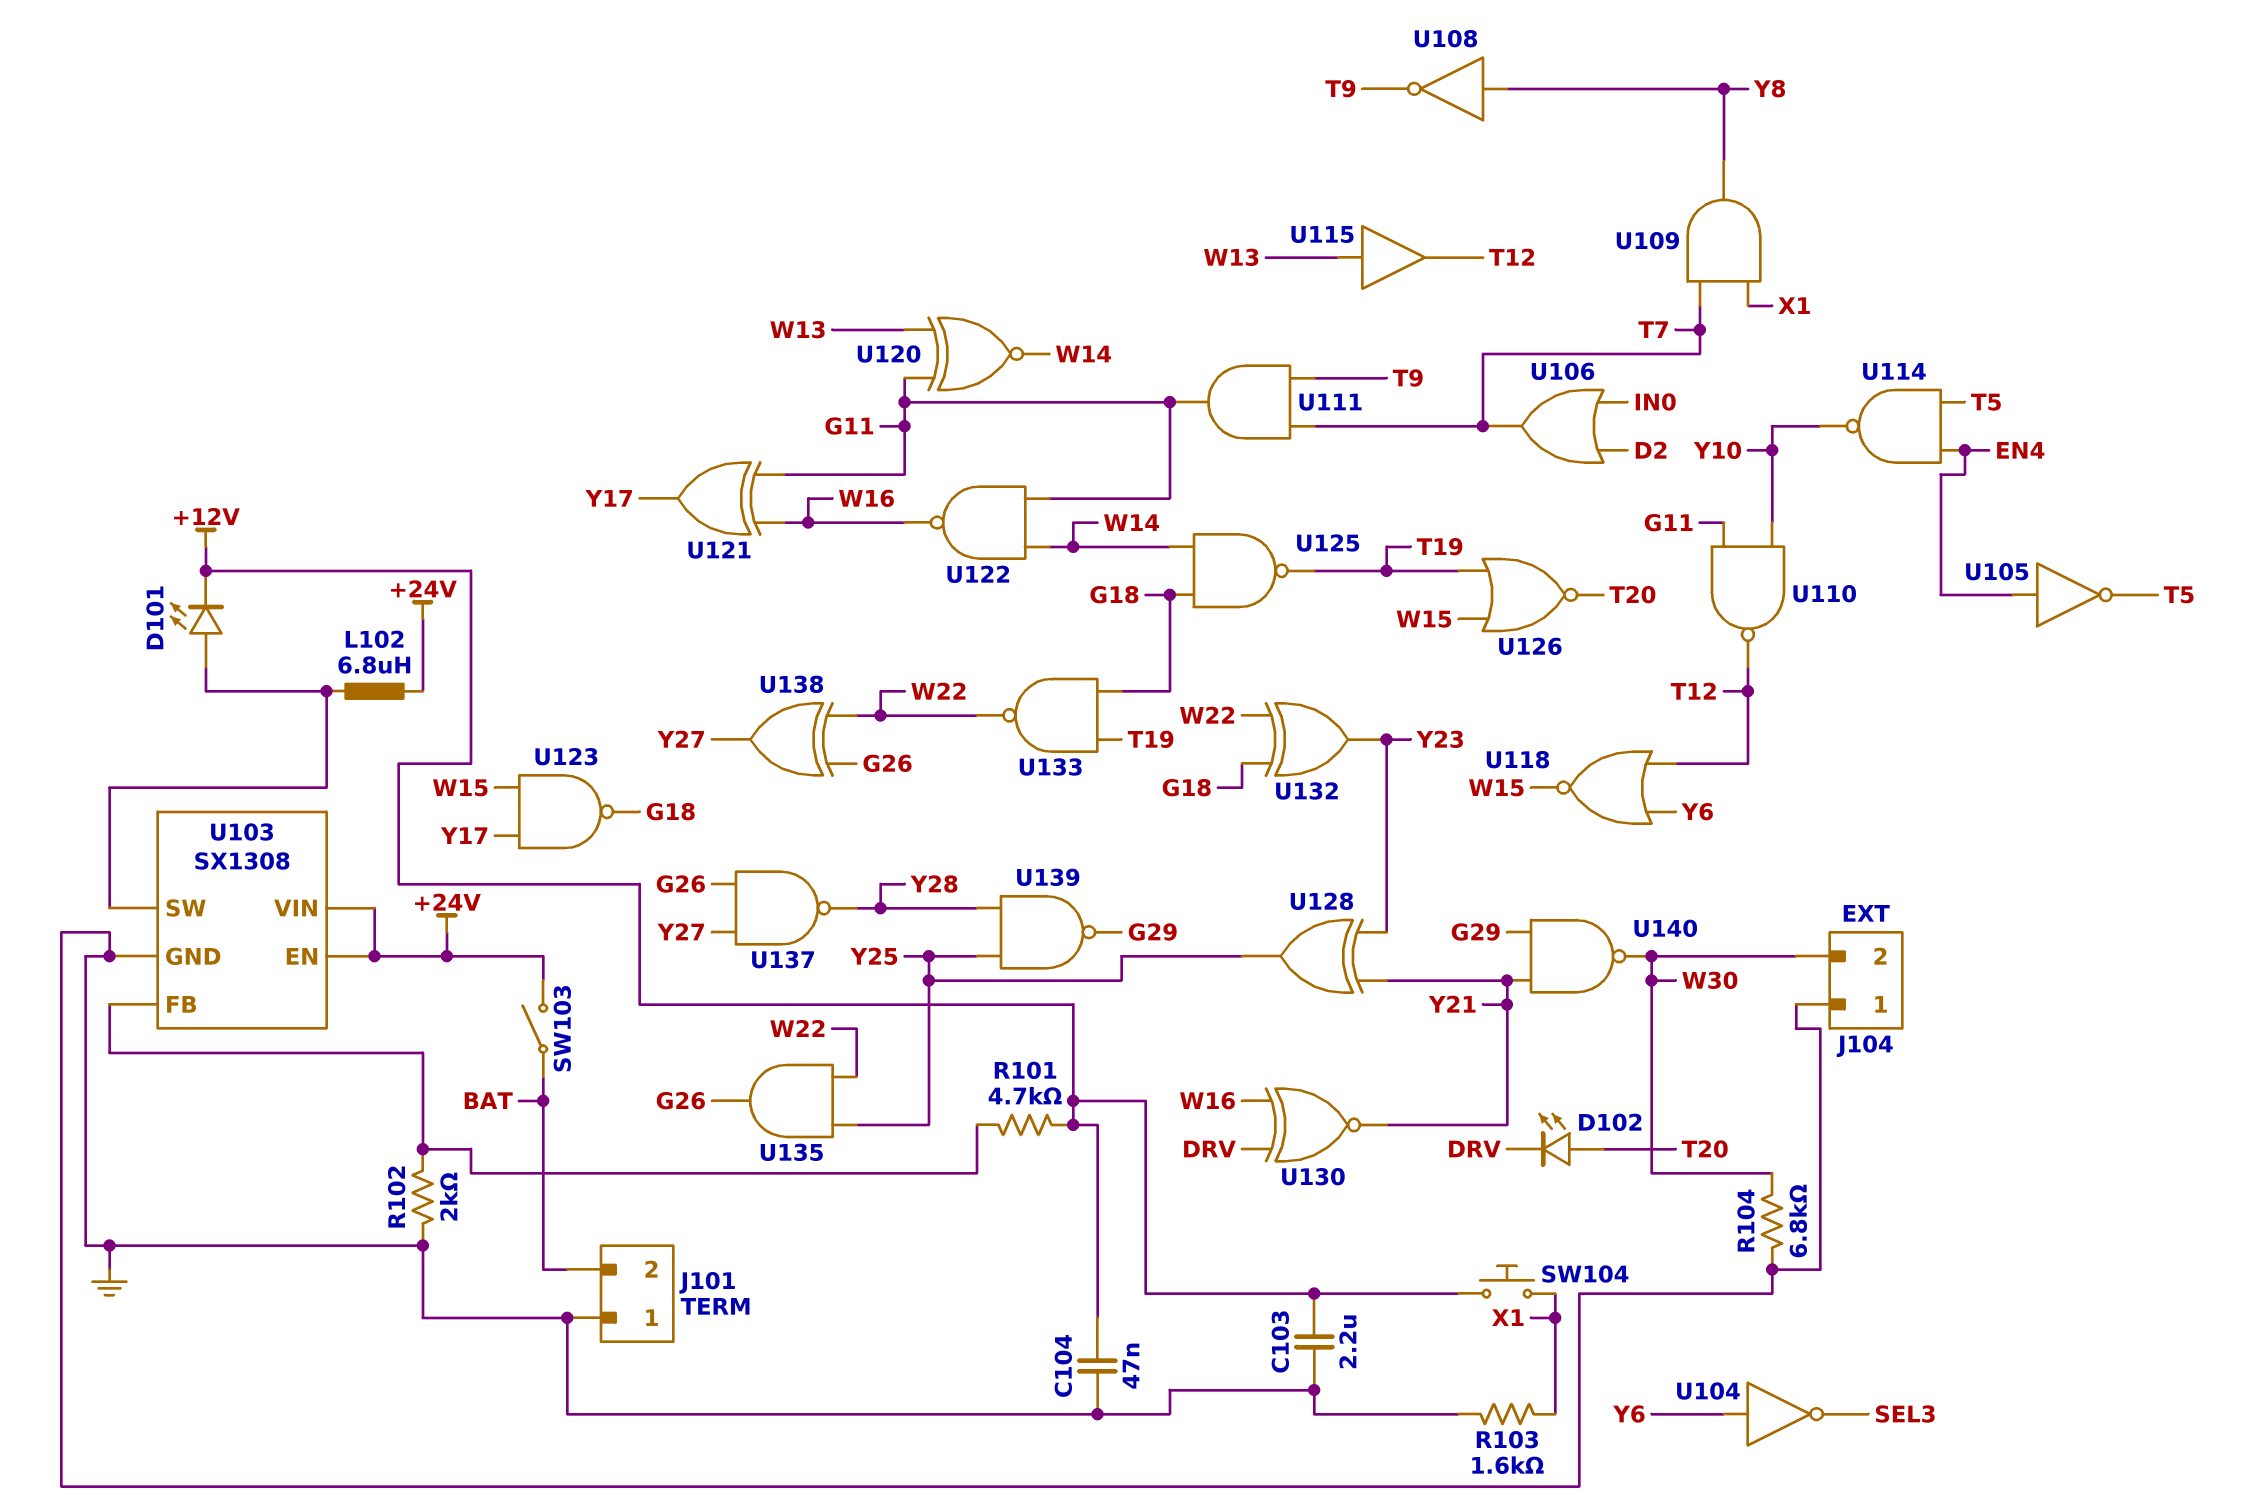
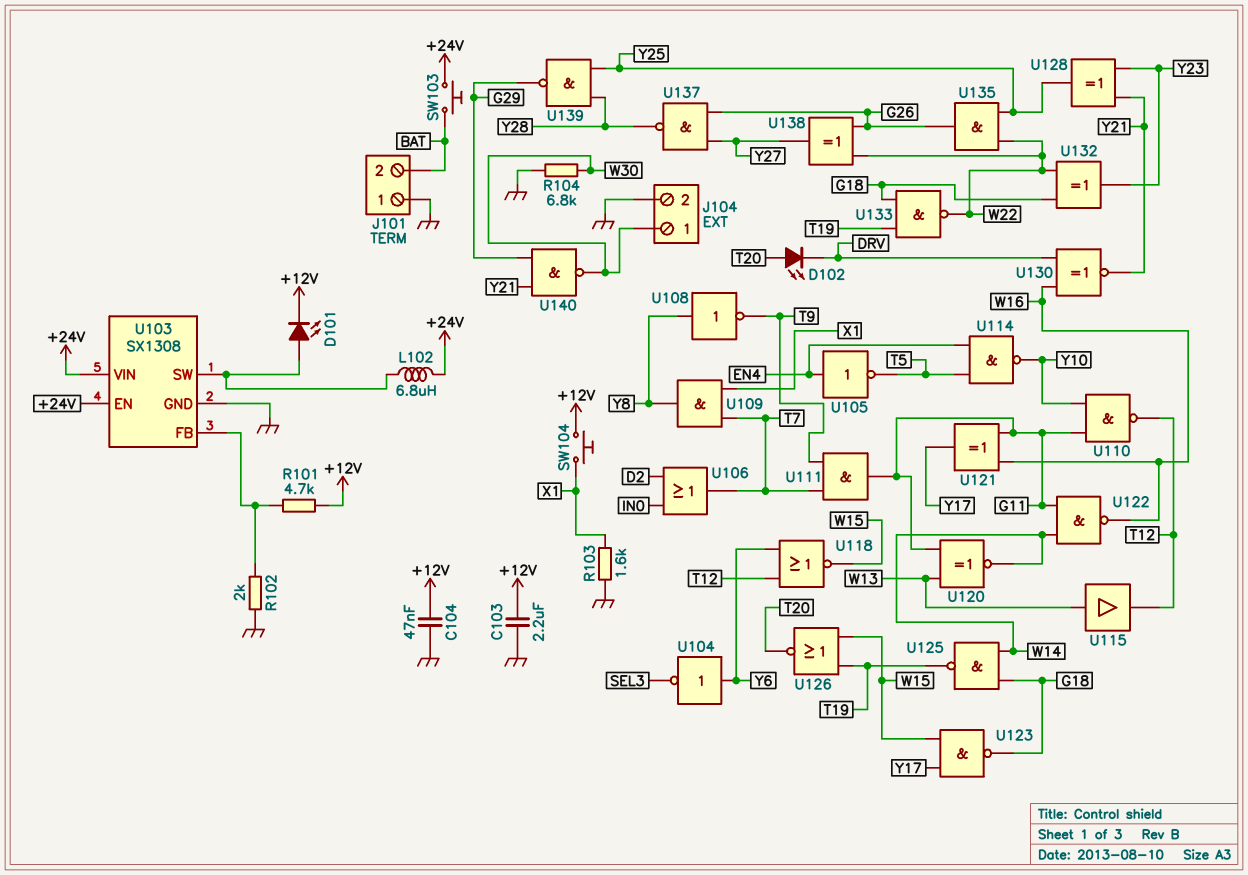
J104 pin 1: GND -> W30
J104 pin 2: W30 -> GND
SW103: switch (+24V, BAT) -> button (+24V, BAT)

